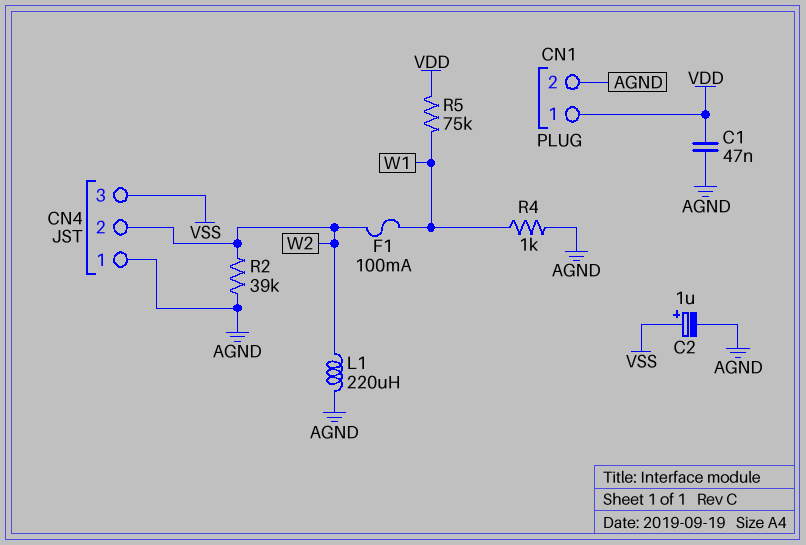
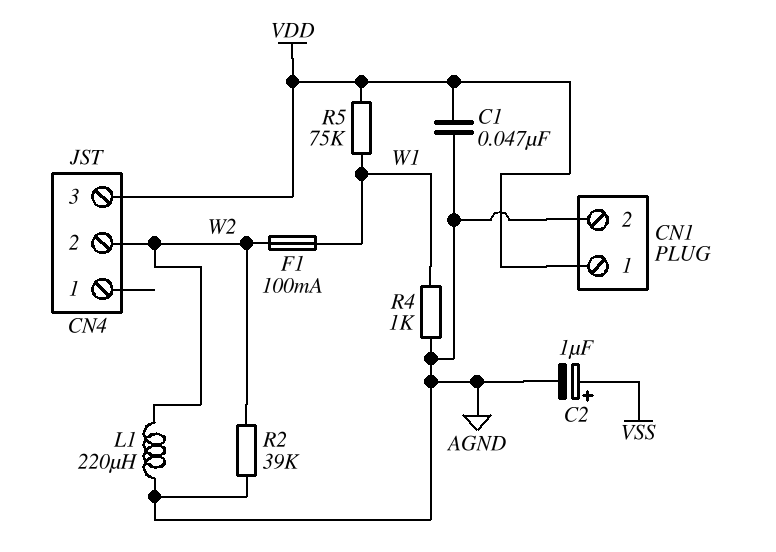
CN4 pin 1: AGND -> none
CN4 pin 3: VSS -> VDD

